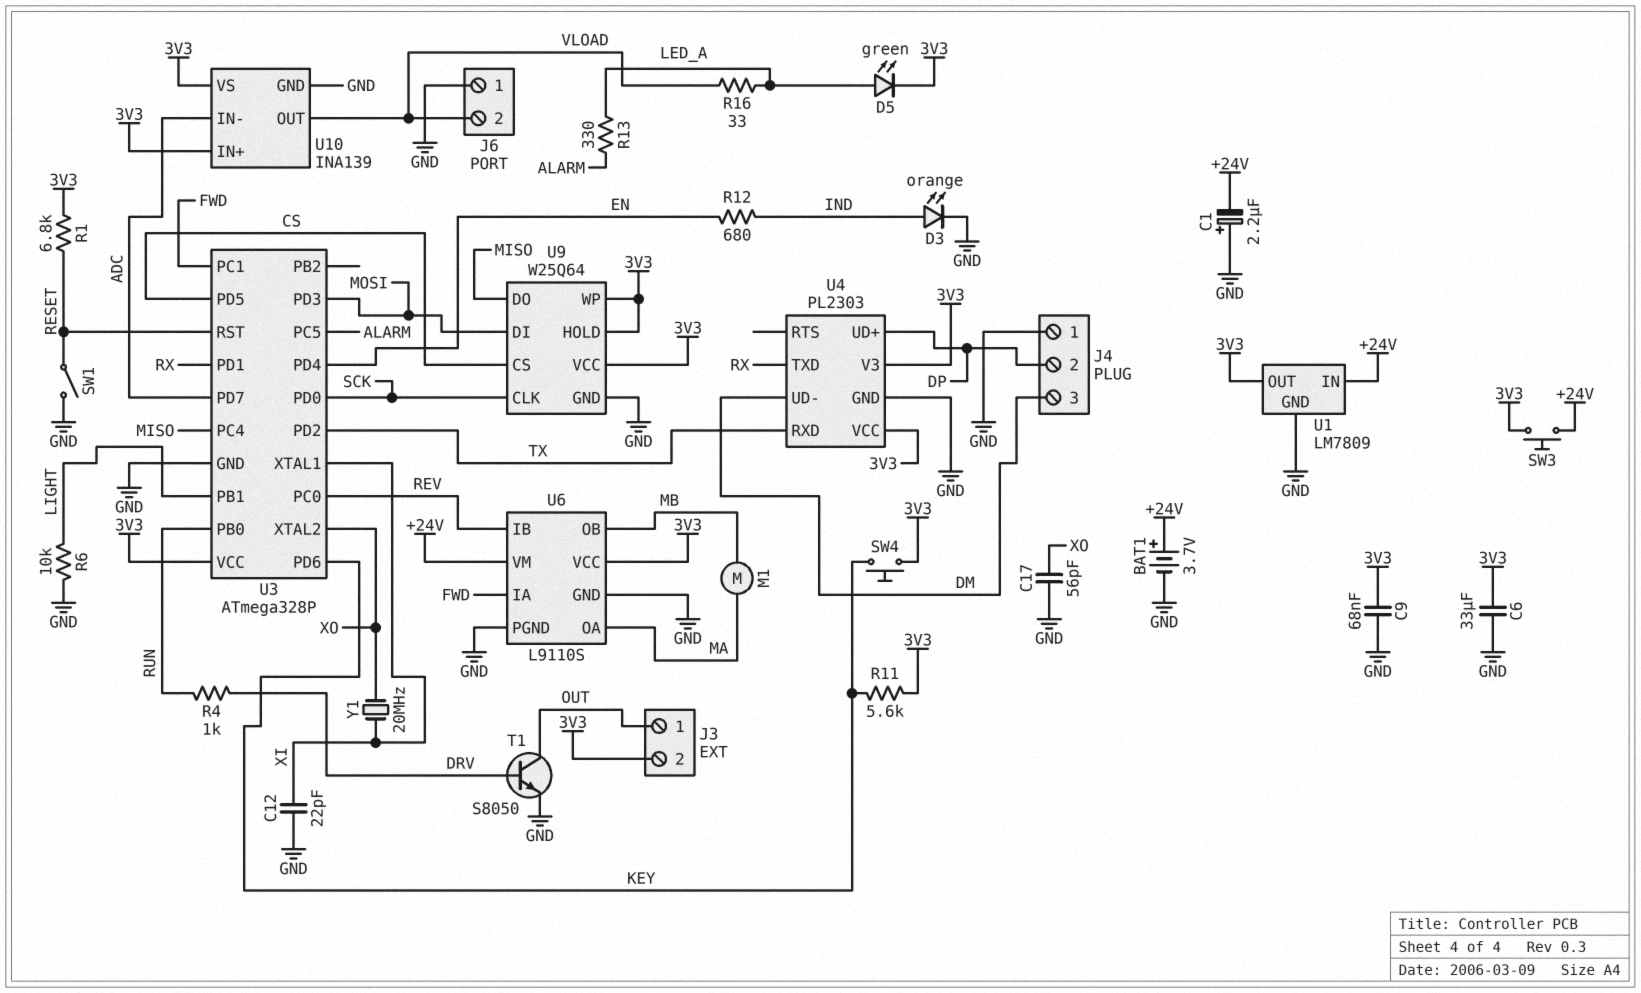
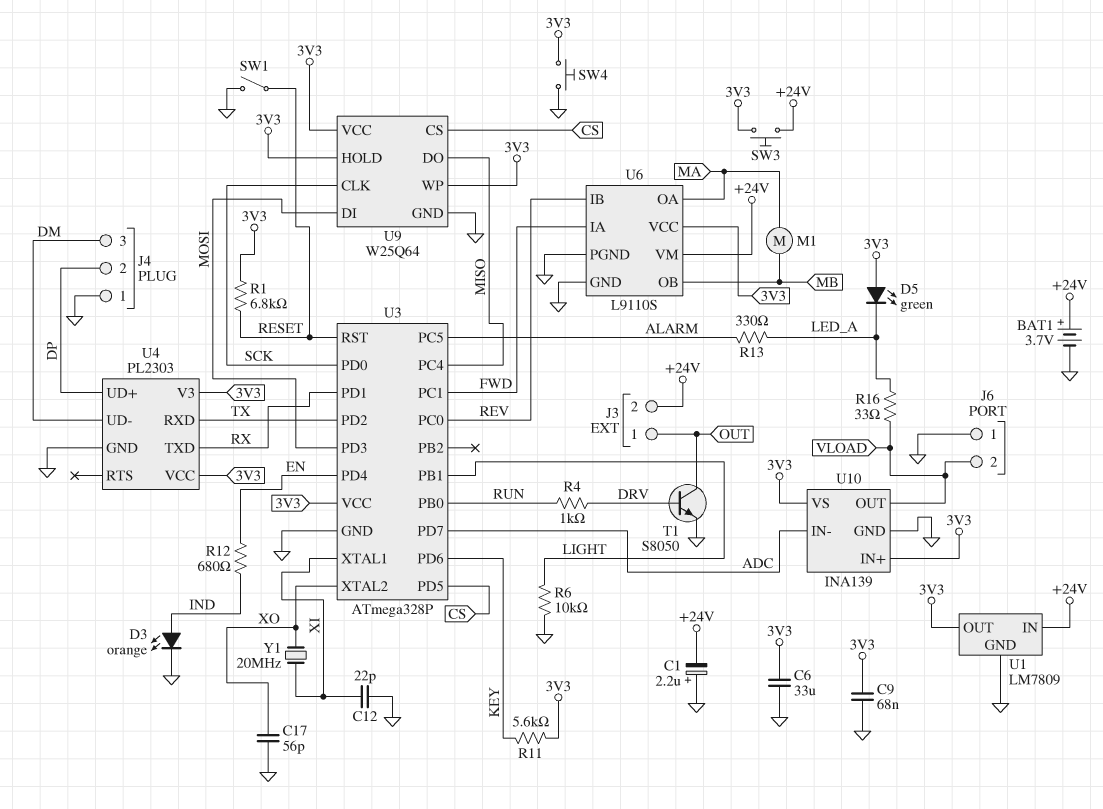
D5: LED green (A LED_A, K 3V3) -> LED green (A 3V3, K LED_A)
J3 pin 2: 3V3 -> +24V
SW4: button (3V3, KEY) -> button (3V3, GND)

